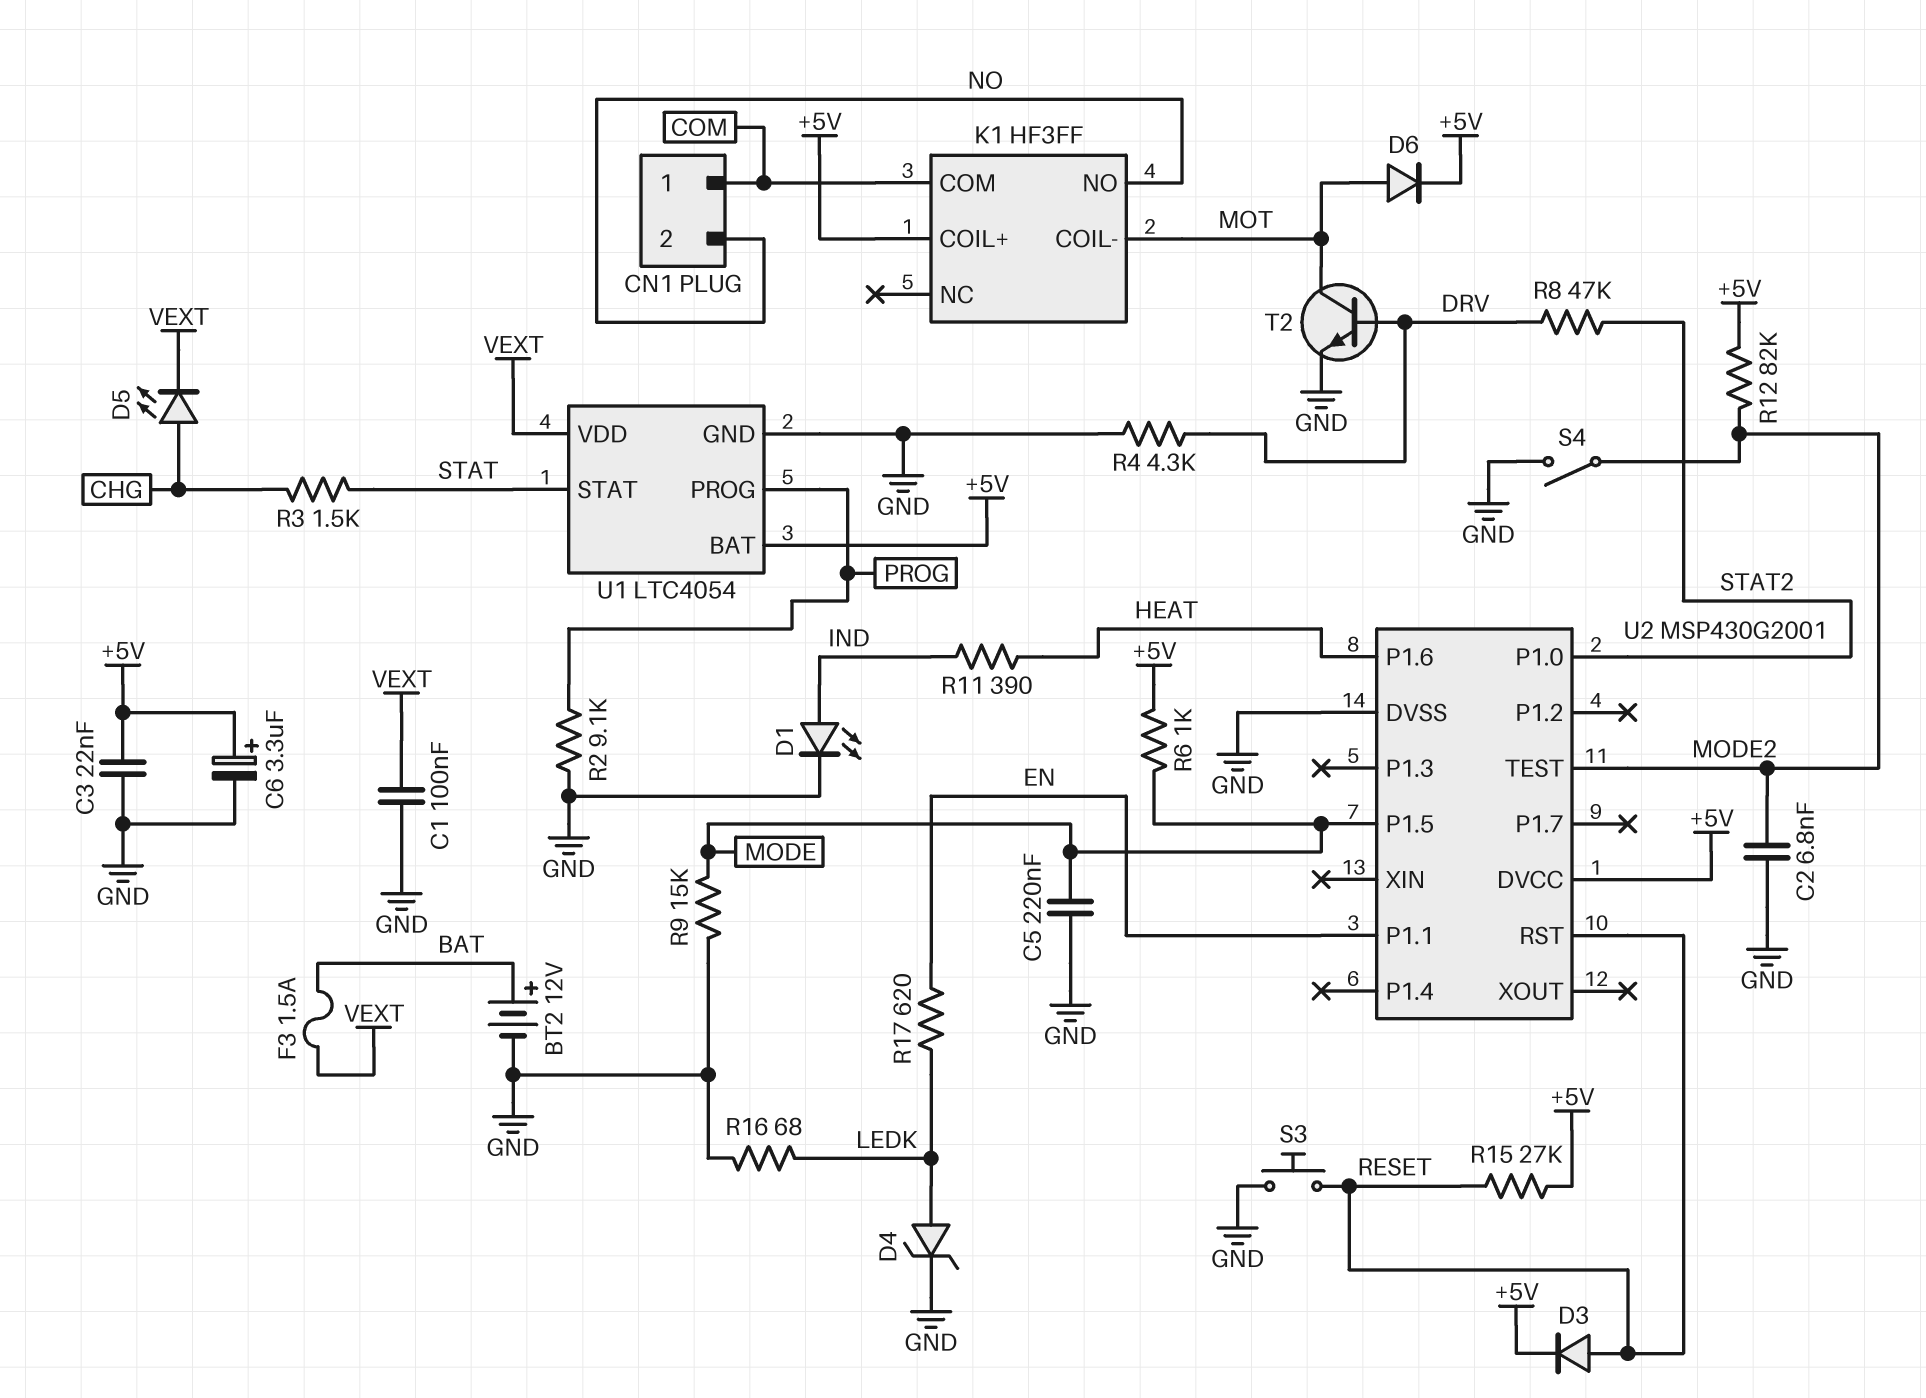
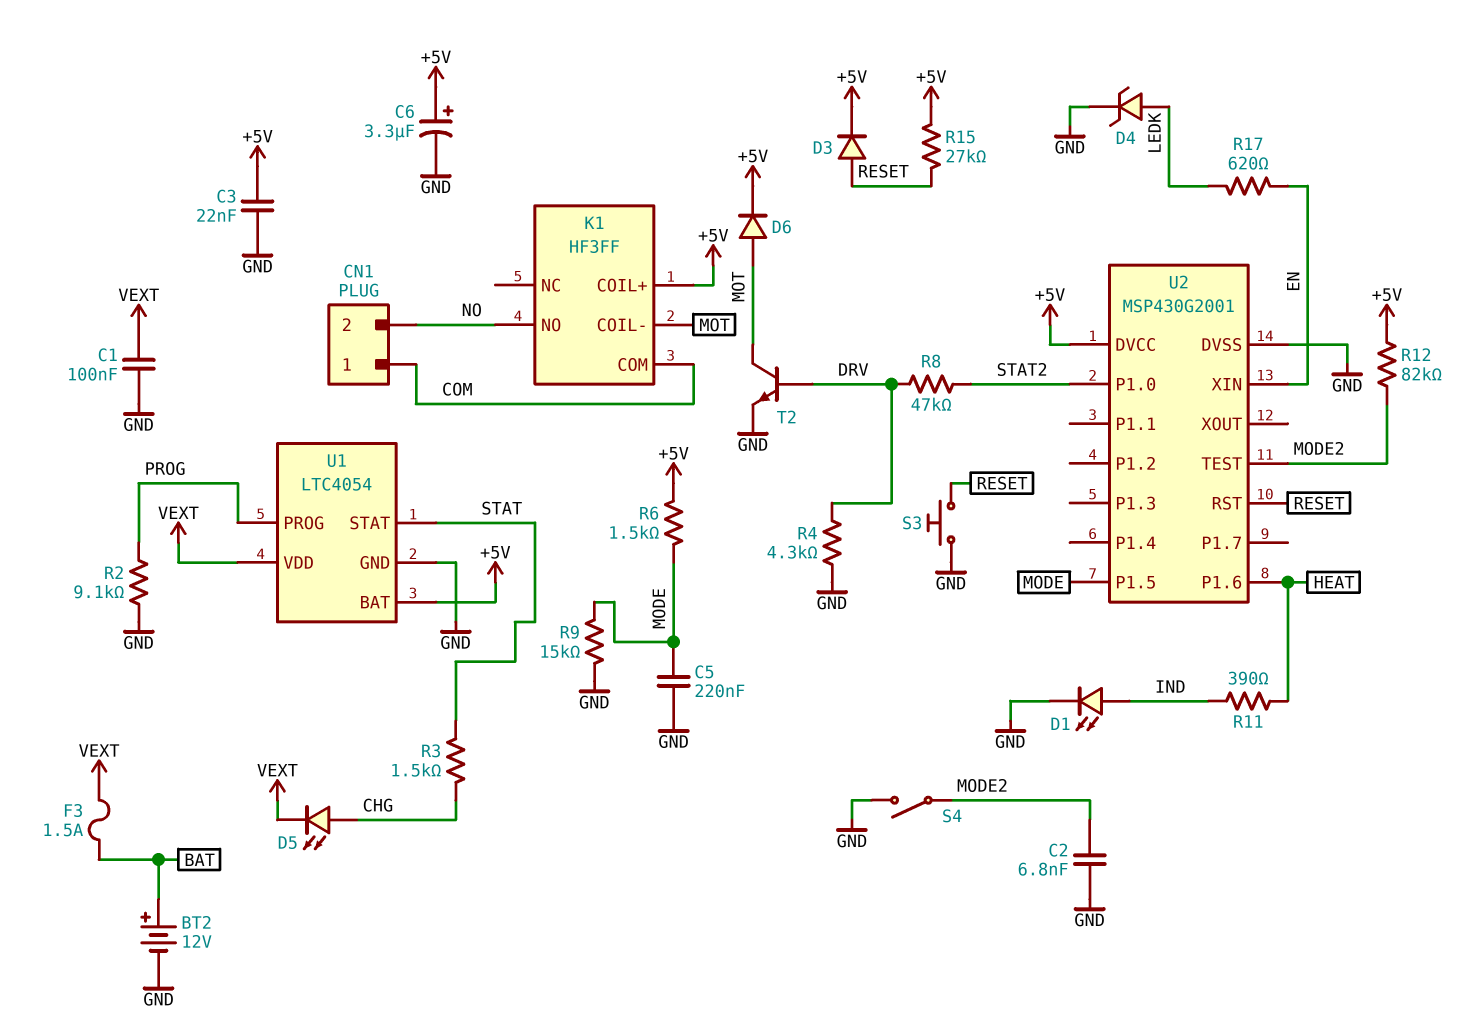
R6: 1k (+5V, MODE) -> 1.5k (+5V, MODE)
R16: 68 (GND, LEDK) -> none
U2 pin P1.1: EN -> none
U2 pin XIN: none -> EN

